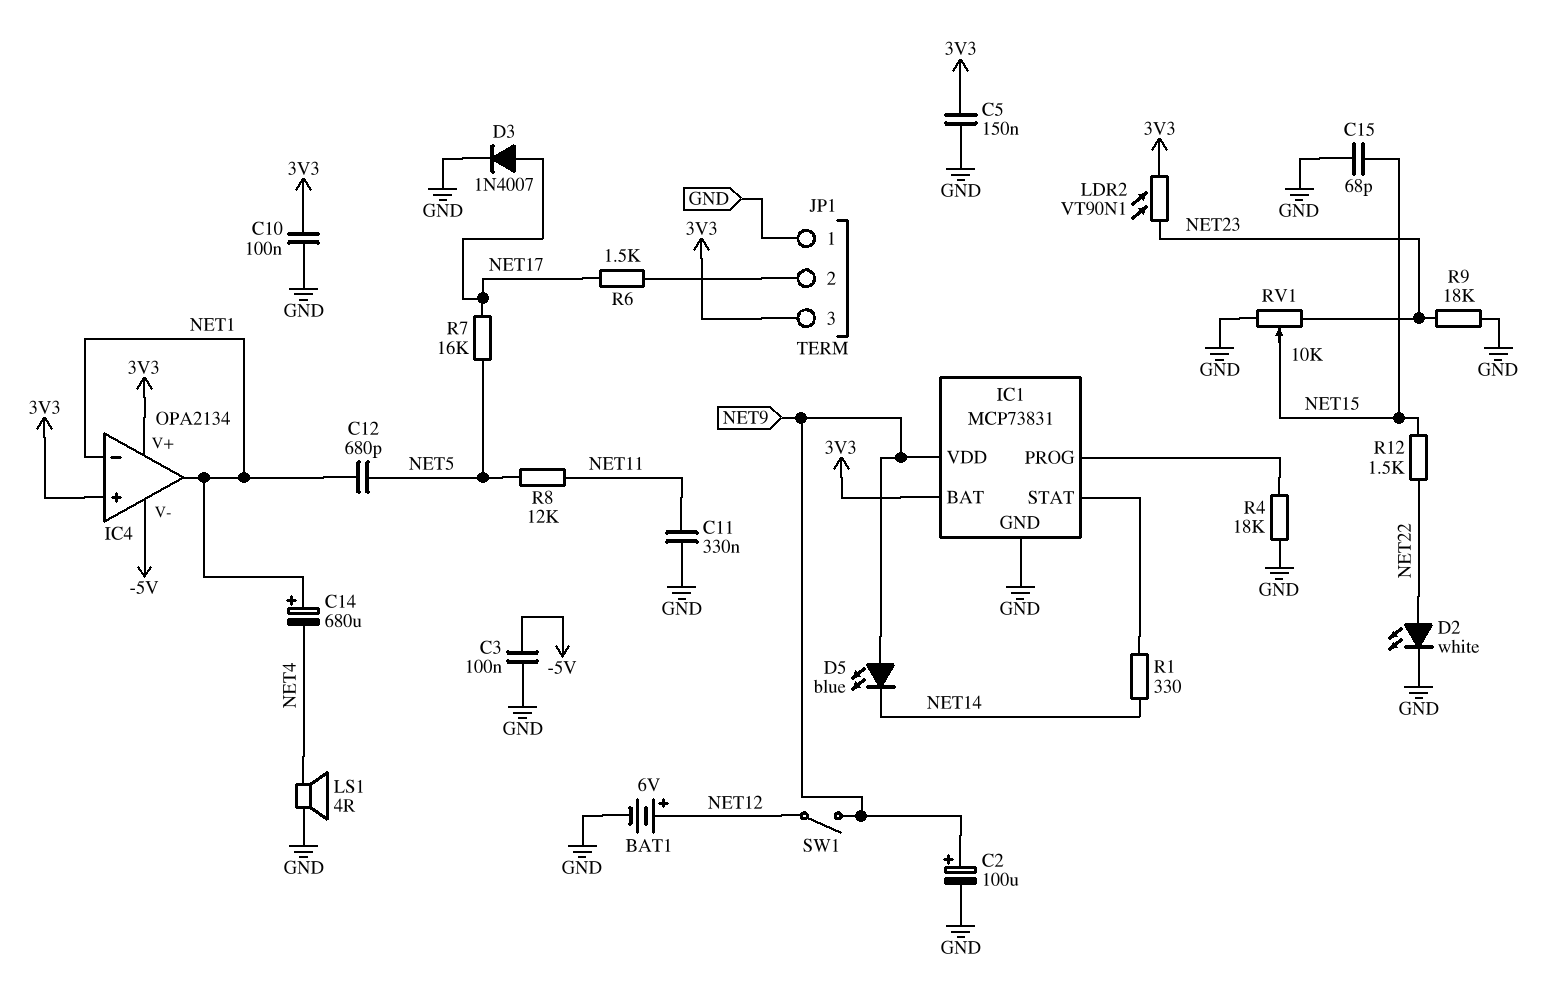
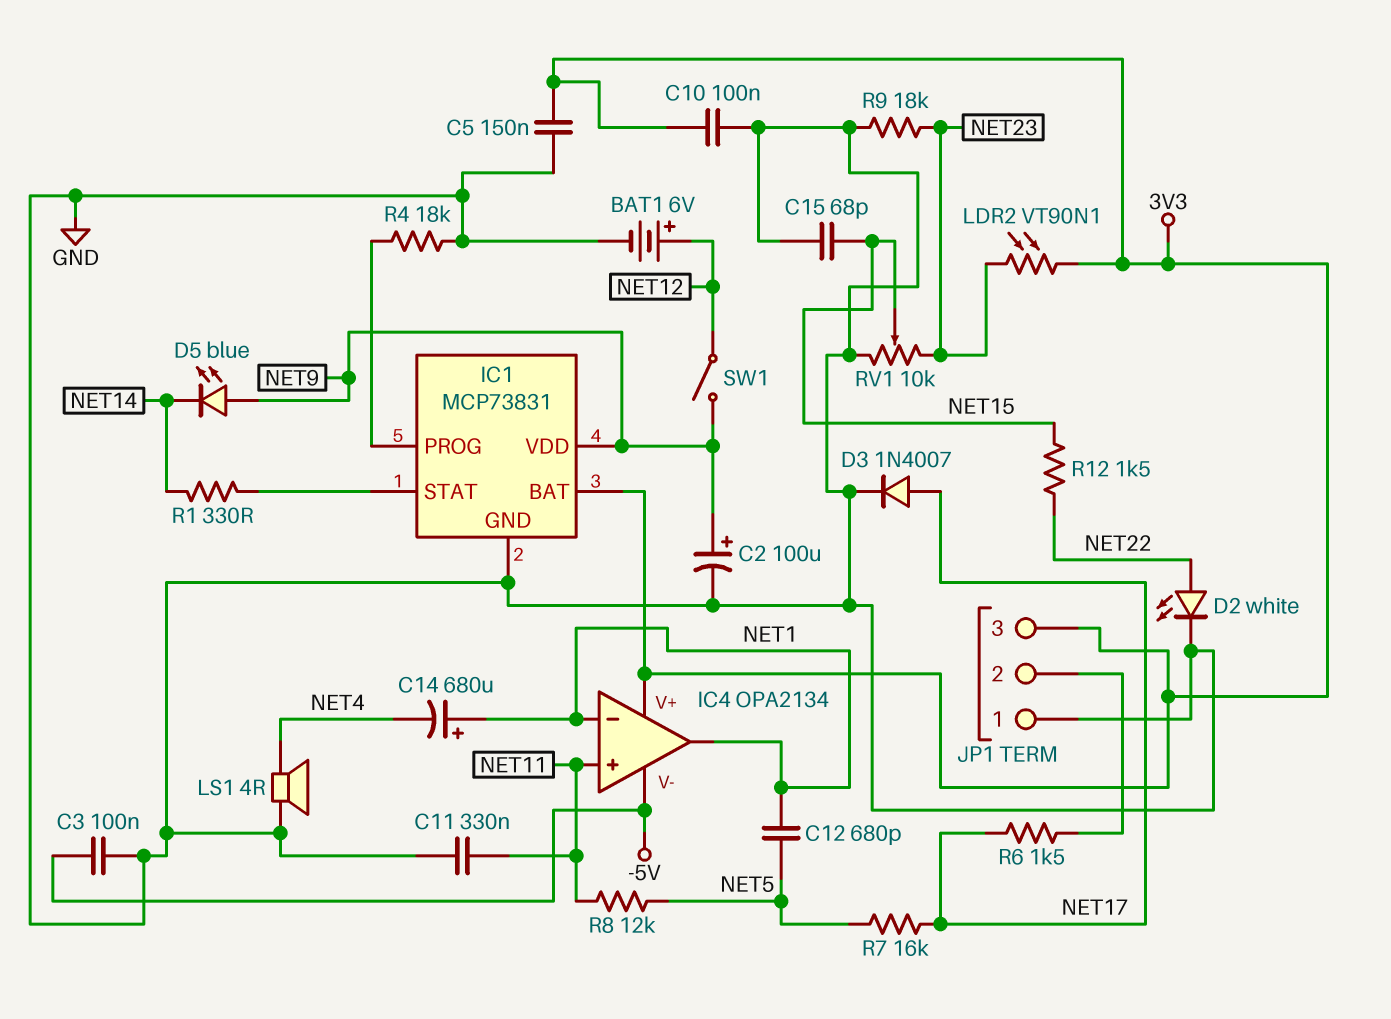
IC4 pin in+: 3V3 -> NET11

